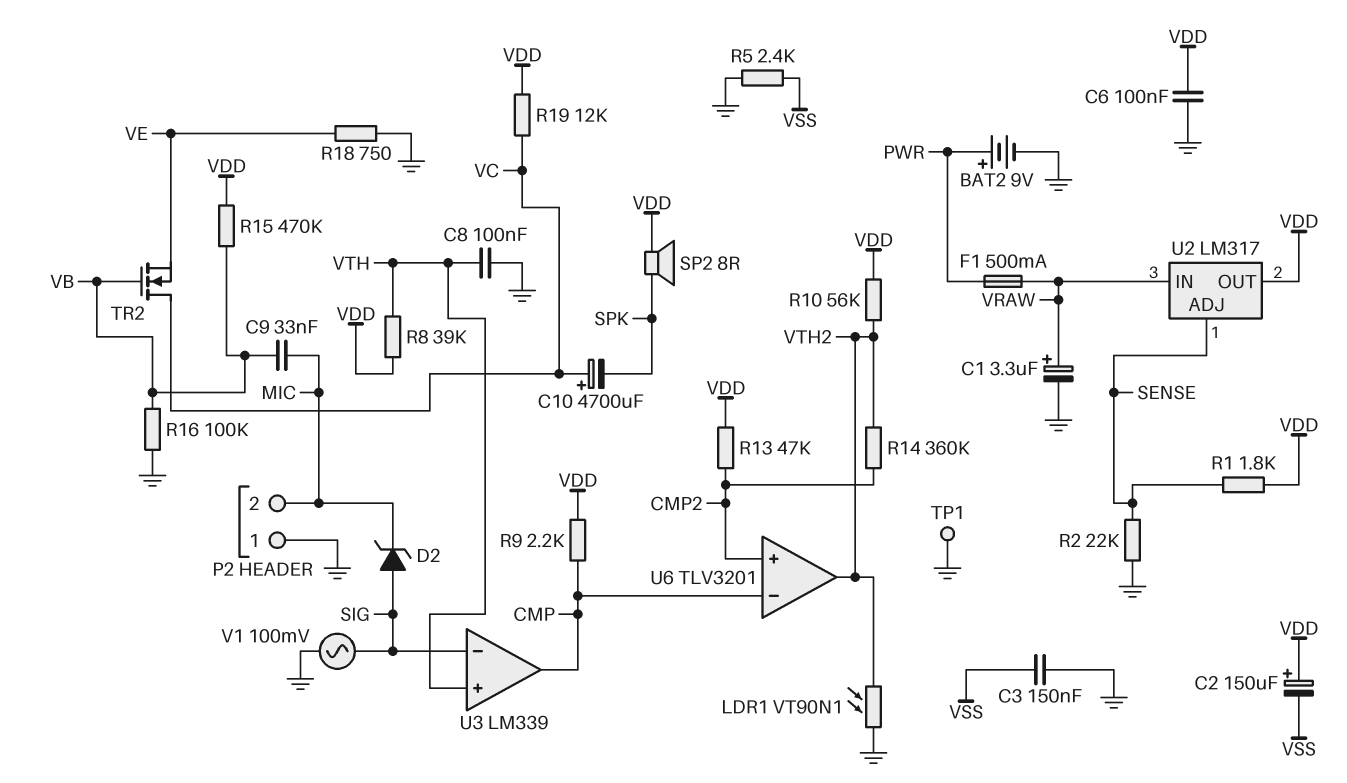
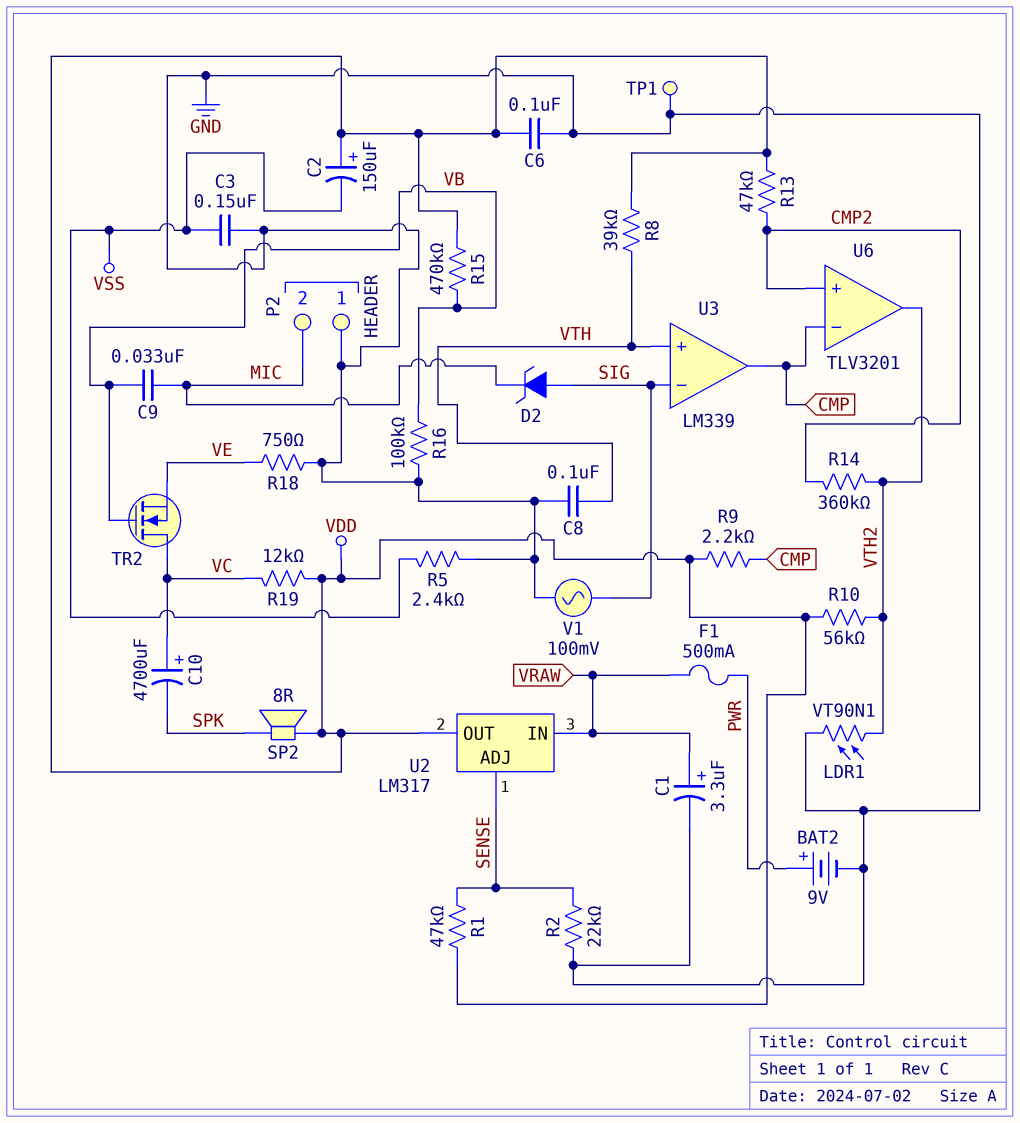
R1: 1.8k (SENSE, VDD) -> 47k (SENSE, VDD)

